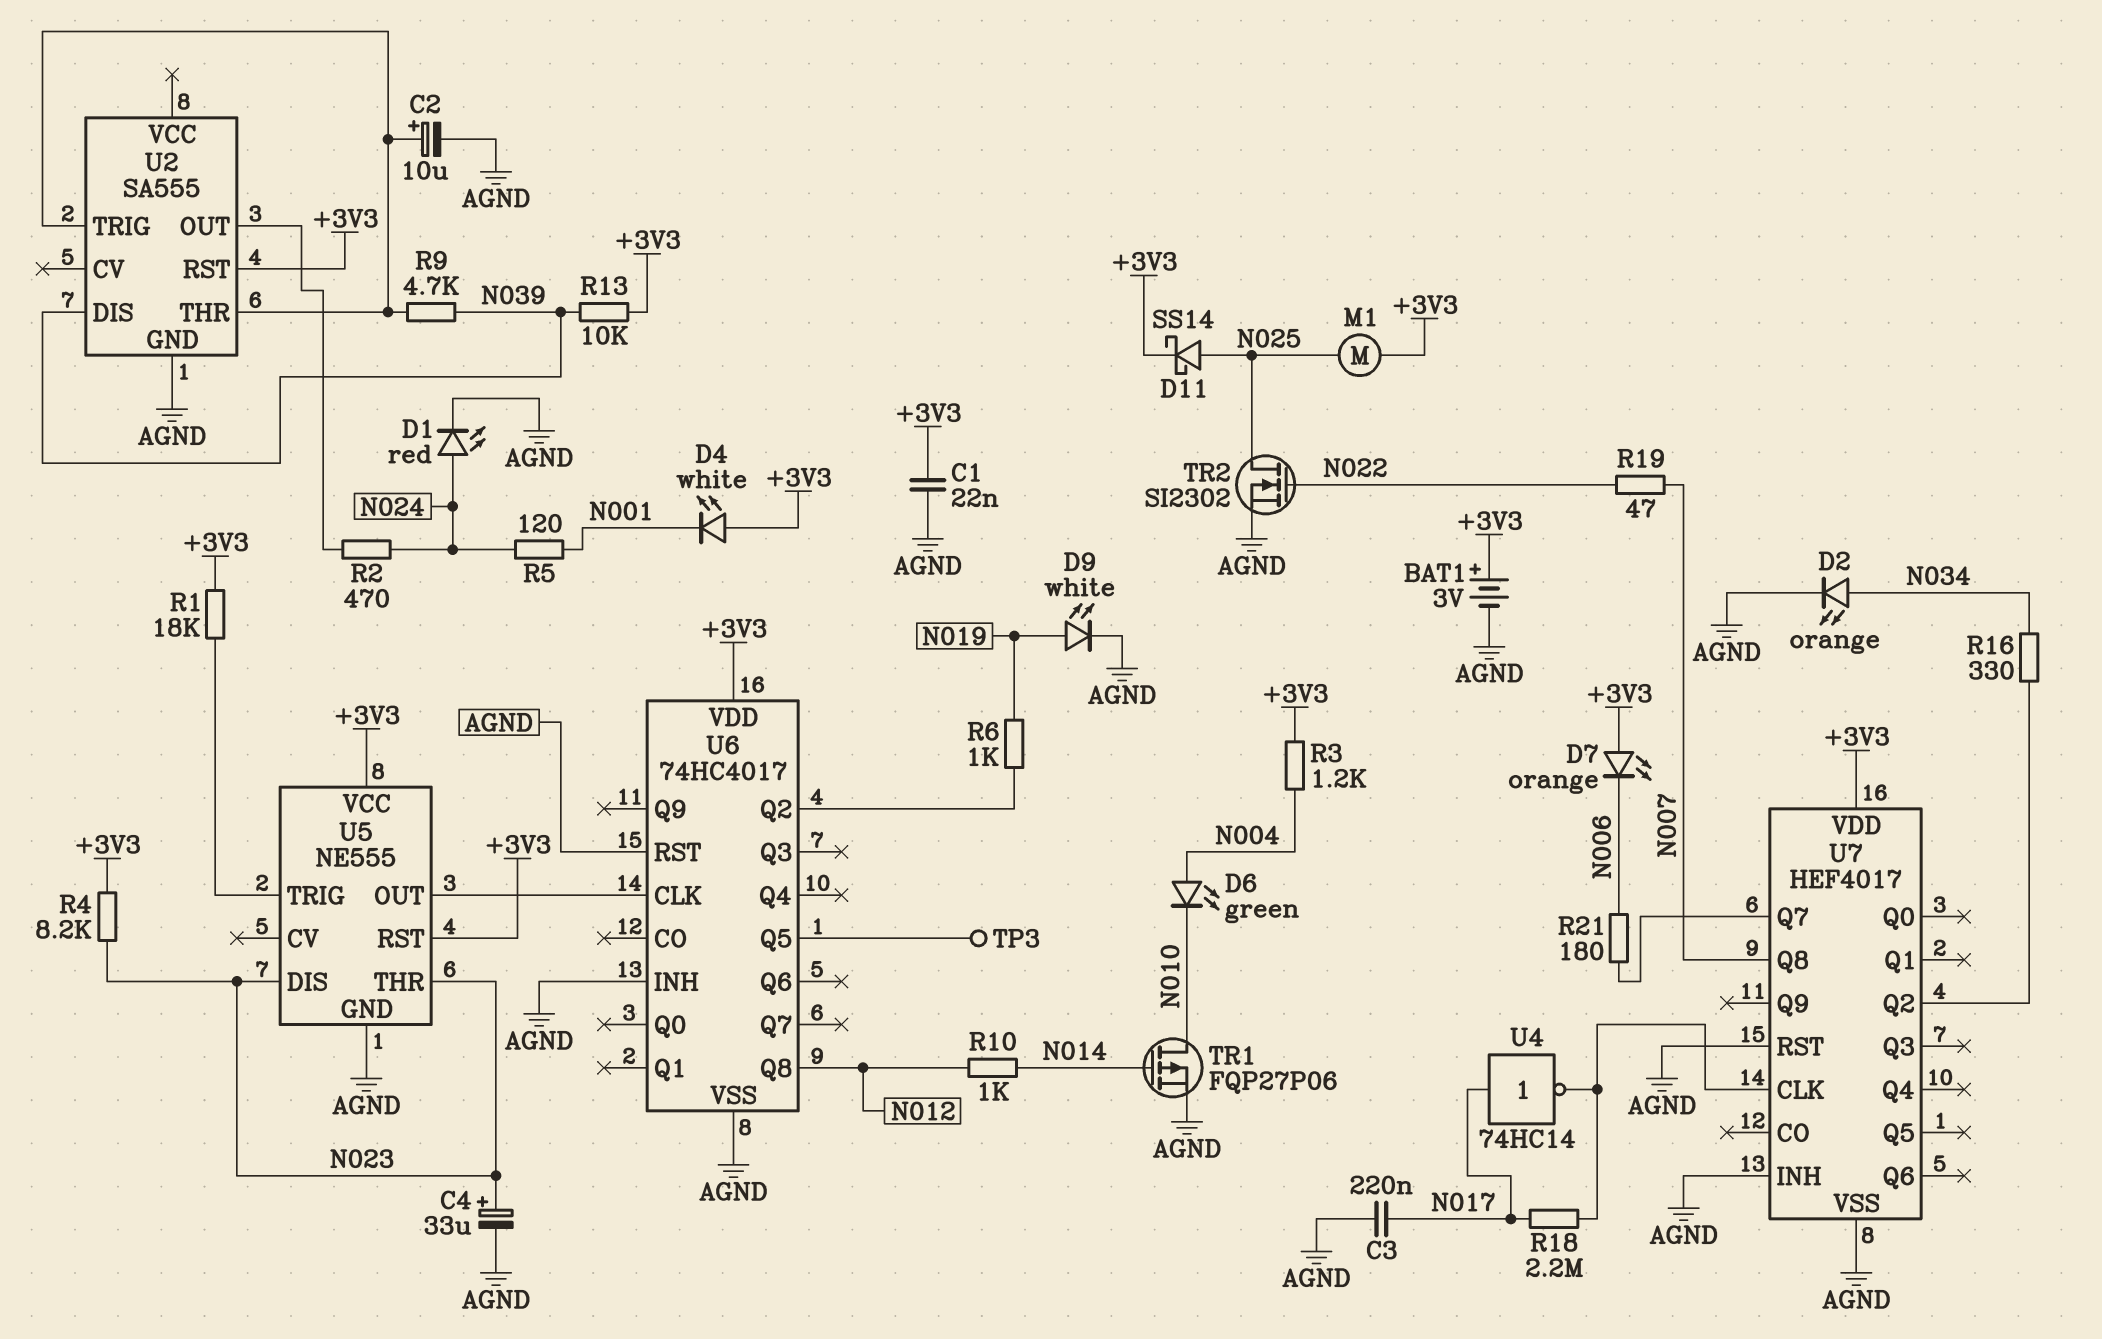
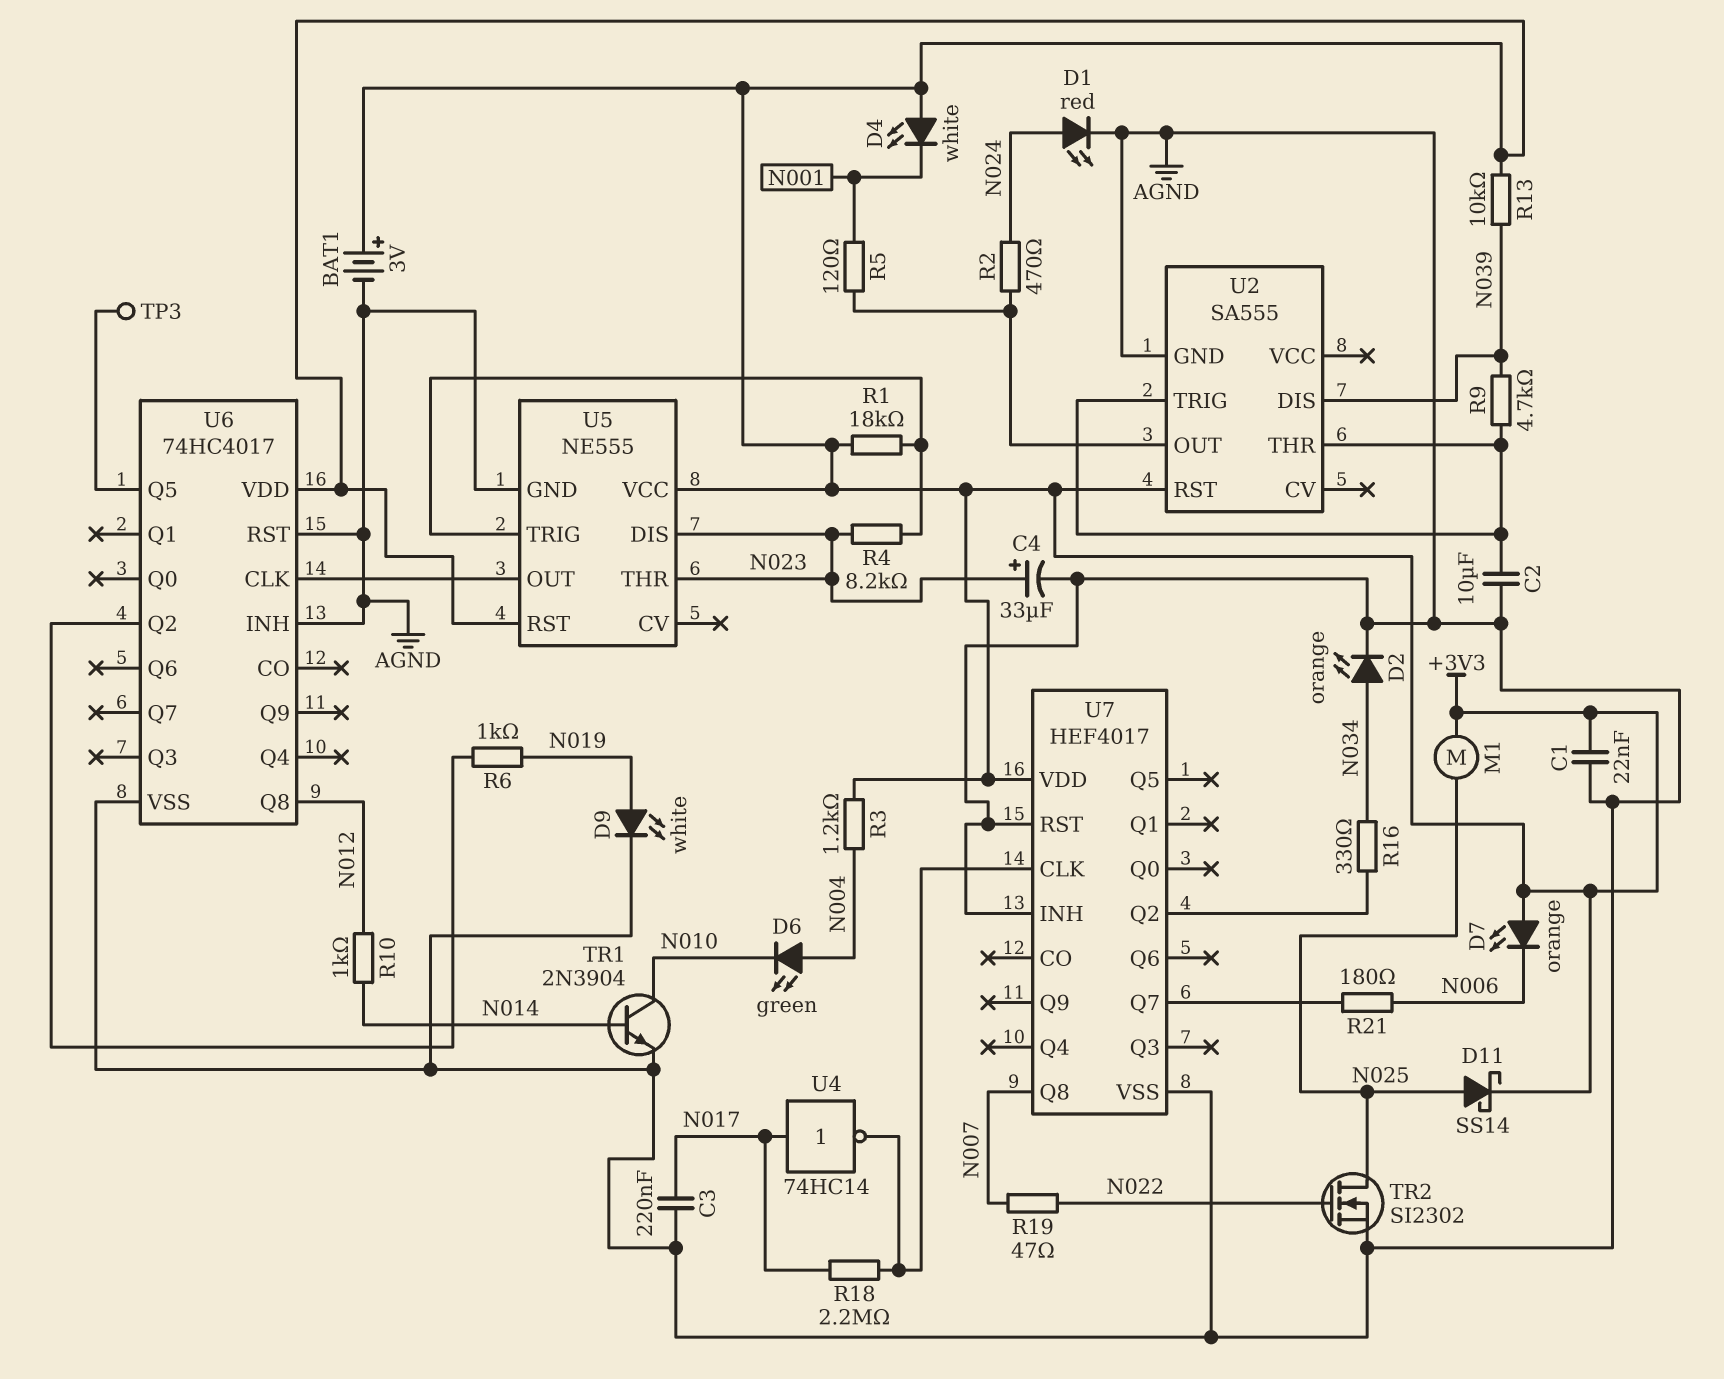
C2: 10uF (plus U2/THR, minus AGND) -> 10uF (AGND, U2/THR)
R4: 8.2k (+3V3, N023) -> 8.2k (N023, U5/TRIG)
R5: 120 (N001, N024) -> 120 (N001, U2/OUT)
TR1: PMOS FQP27P06 (G N014, D N010, S AGND) -> NPN 2N3904 (B N014, C N010, E AGND)

